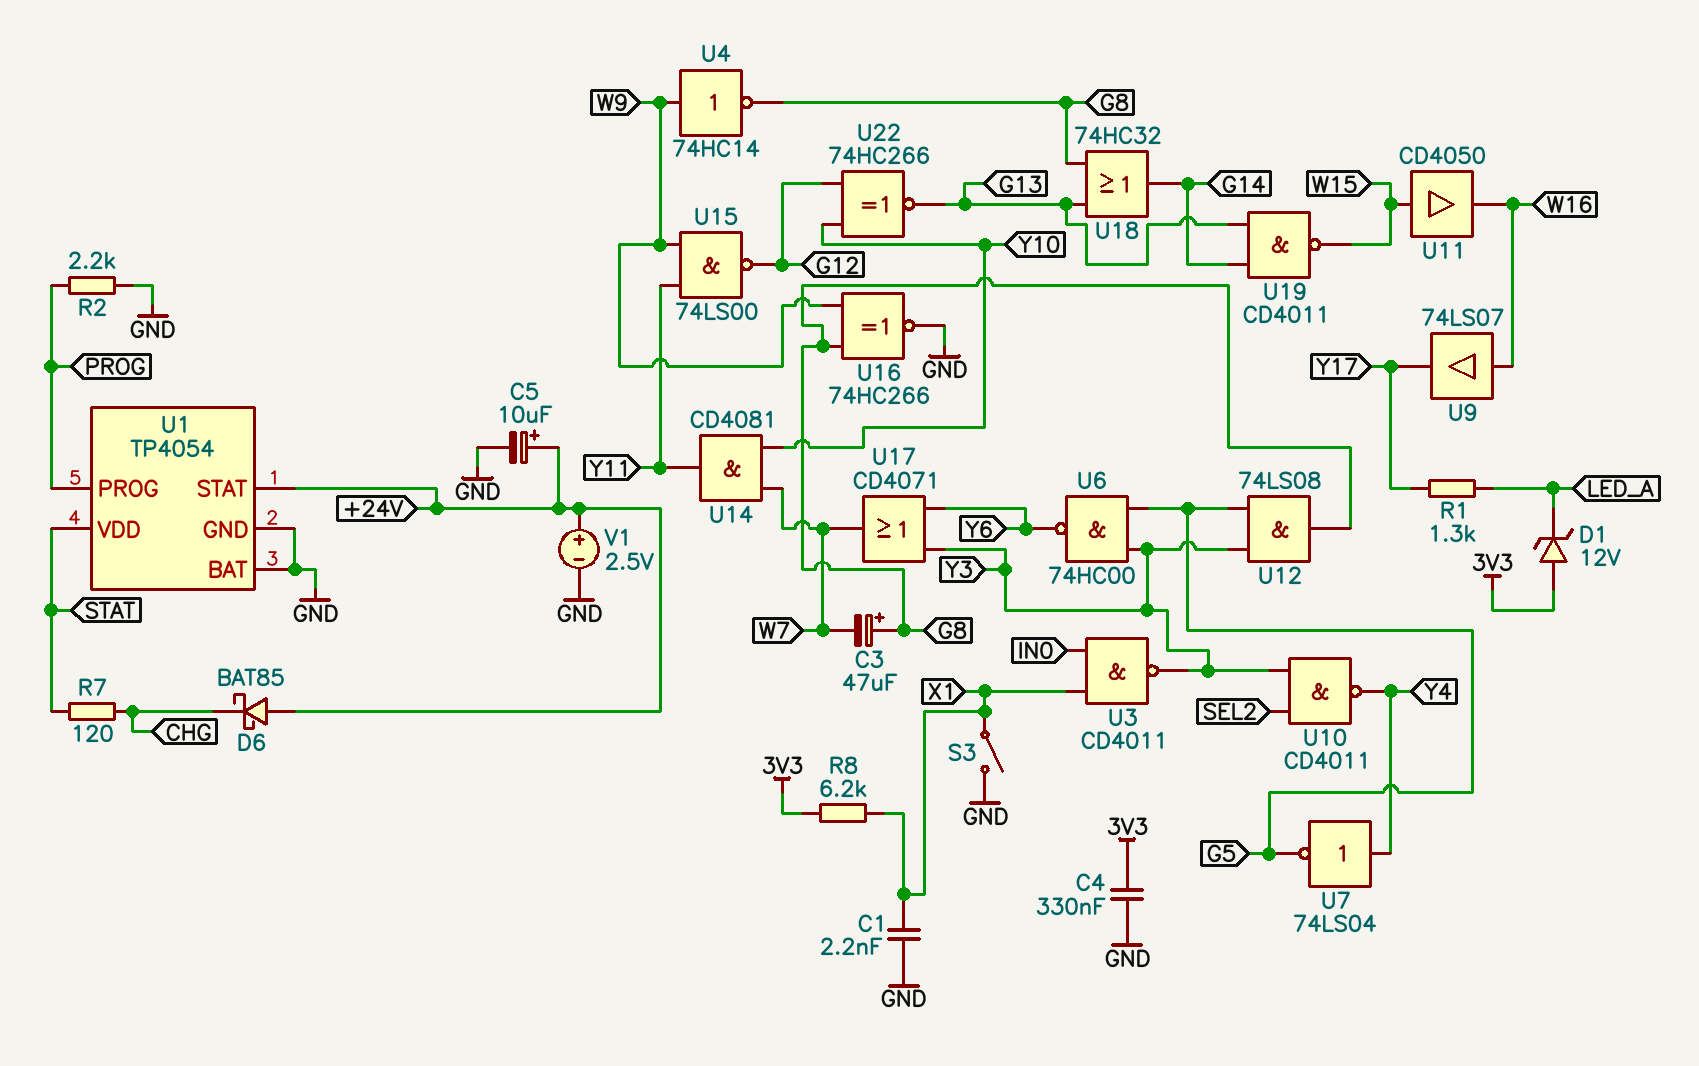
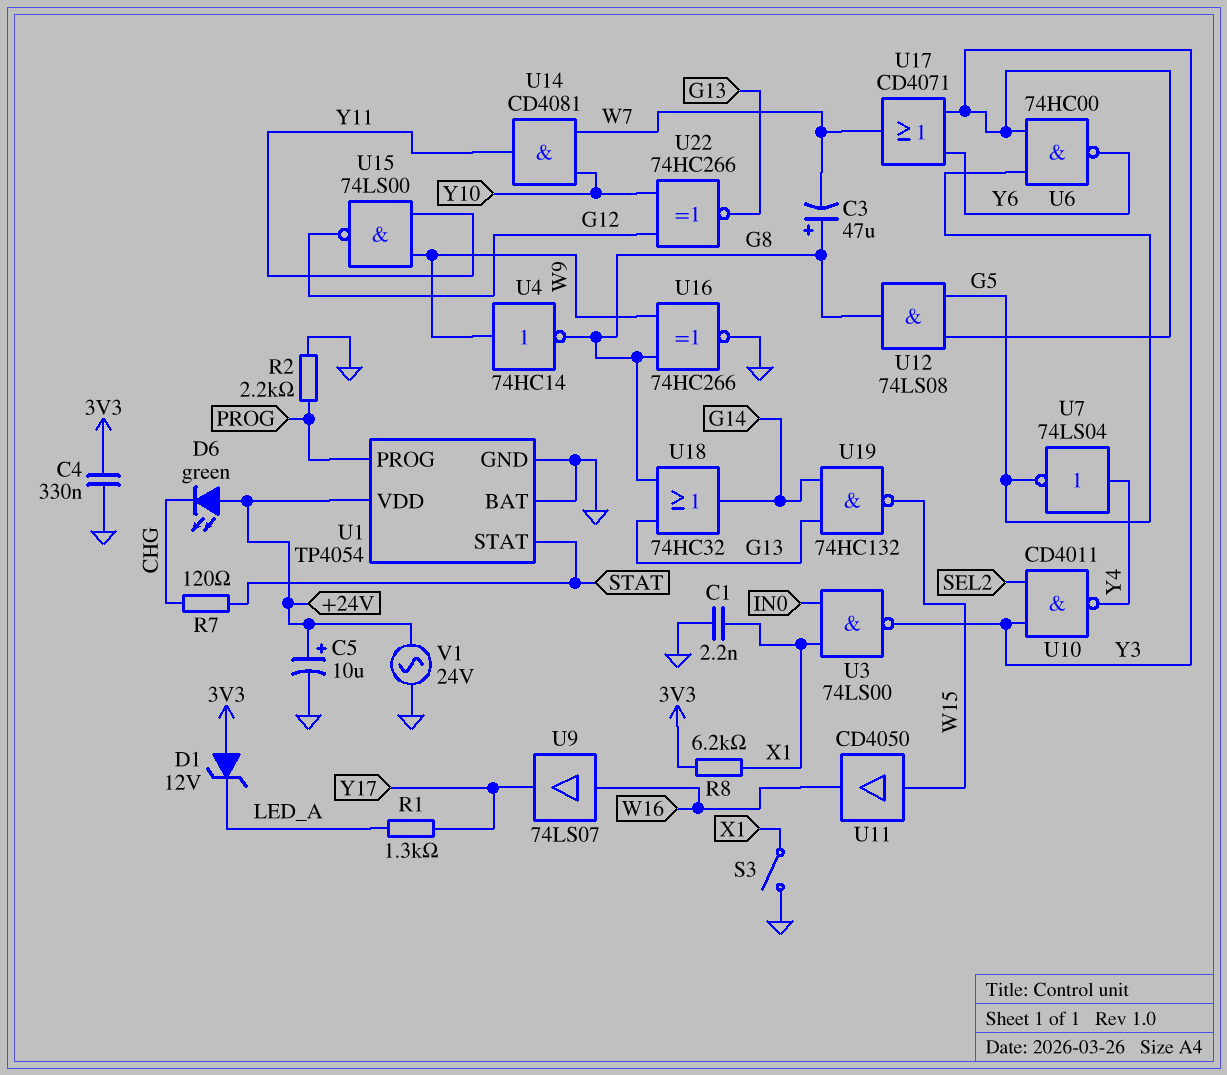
D6: schottky BAT85 (A +24V, K CHG) -> LED green (A +24V, K CHG)
U1 pin STAT: +24V -> STAT
U1 pin VDD: STAT -> +24V
U3: NAND CD4011 (in IN0, in X1, out Y3) -> NAND 74LS00 (in IN0, in X1, out Y3)
U19: NAND CD4011 (in G13, in G14, out W15) -> NAND 74HC132 (in G13, in G14, out W15)
V1: 2.5V (plus +24V, minus GND) -> AC 24V (+24V, GND)

